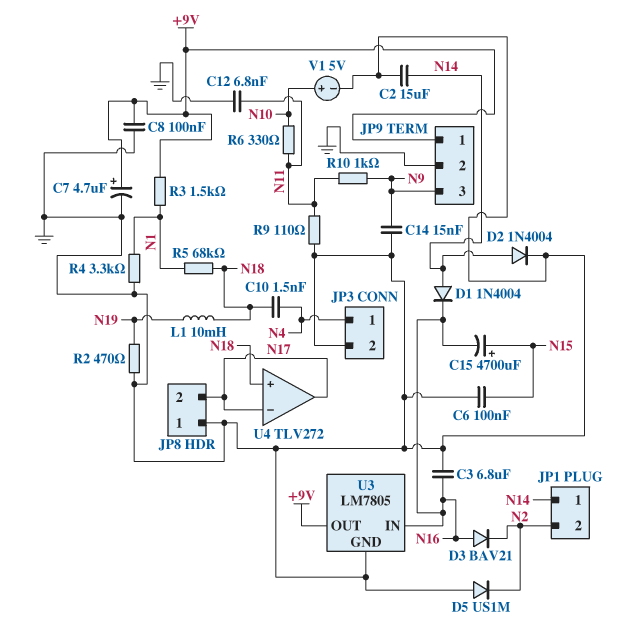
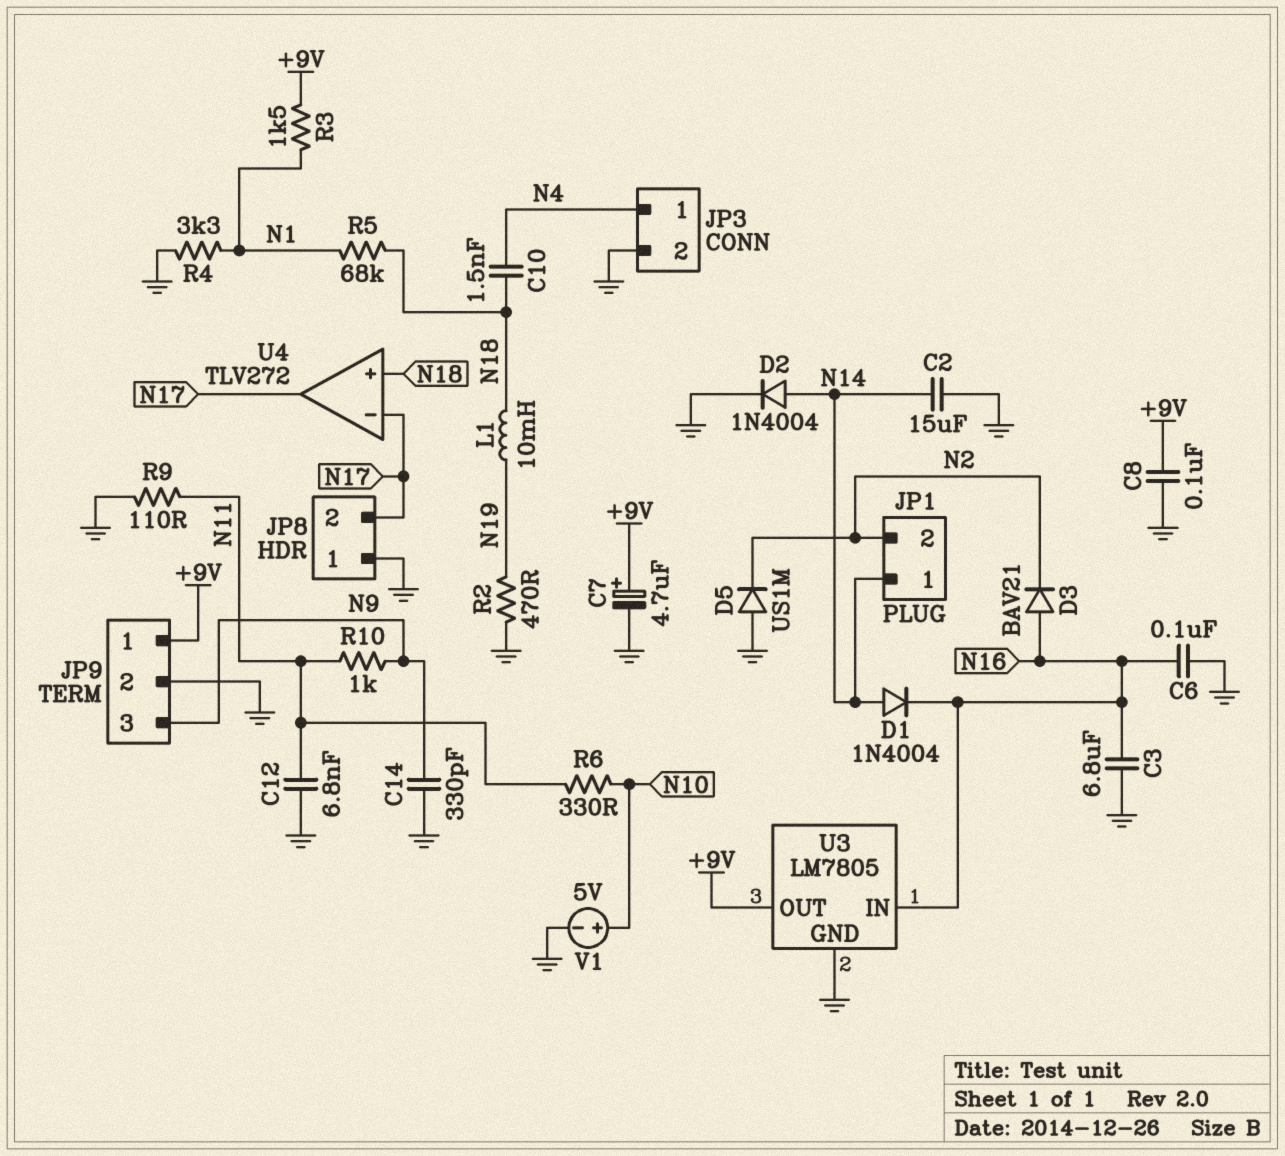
C6: 100nF (GND, N15) -> 100nF (GND, N16)
C14: 15nF (GND, N9) -> 330pF (GND, N9)
C15: 4700uF (plus N15, minus N16) -> none

